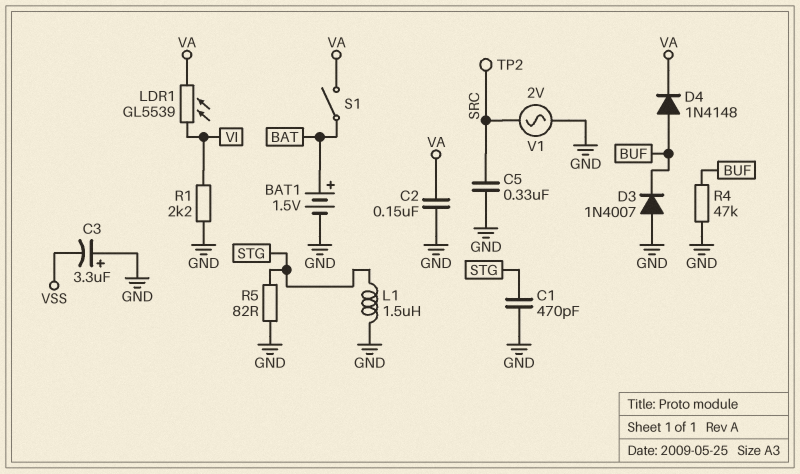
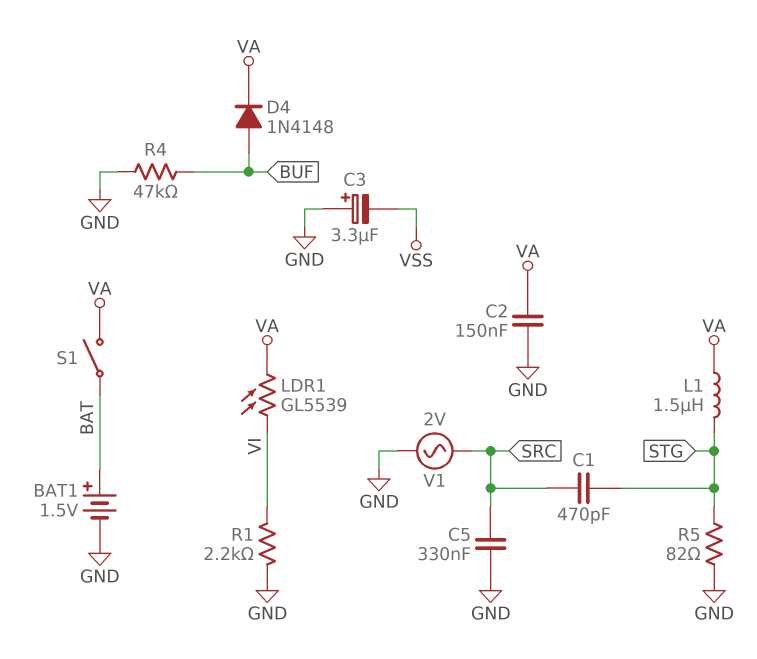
C1: 470pF (GND, STG) -> 470pF (SRC, STG)
D3: diode 1N4007 (A GND, K BUF) -> none
L1: 1.5uH (GND, STG) -> 1.5uH (STG, VA)
TP2: test point (SRC) -> none

